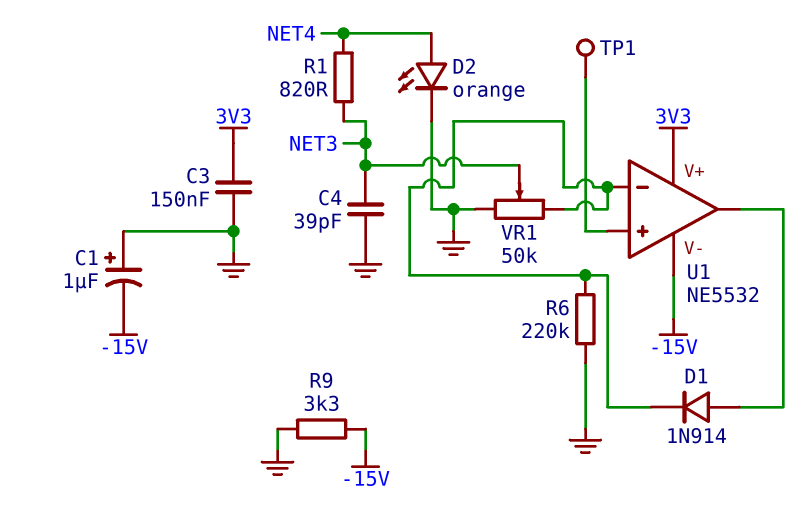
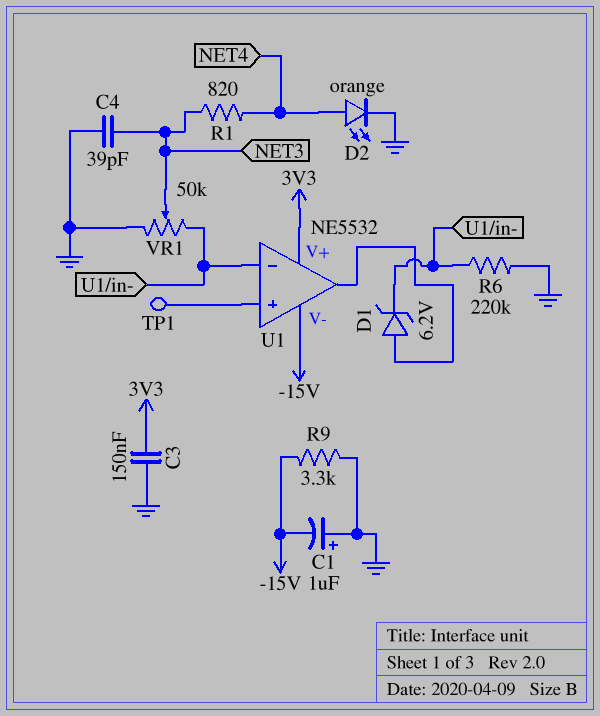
D1: diode 1N914 (A U1/out, K U1/in-) -> zener 6.2V (A U1/out, K U1/in-)

